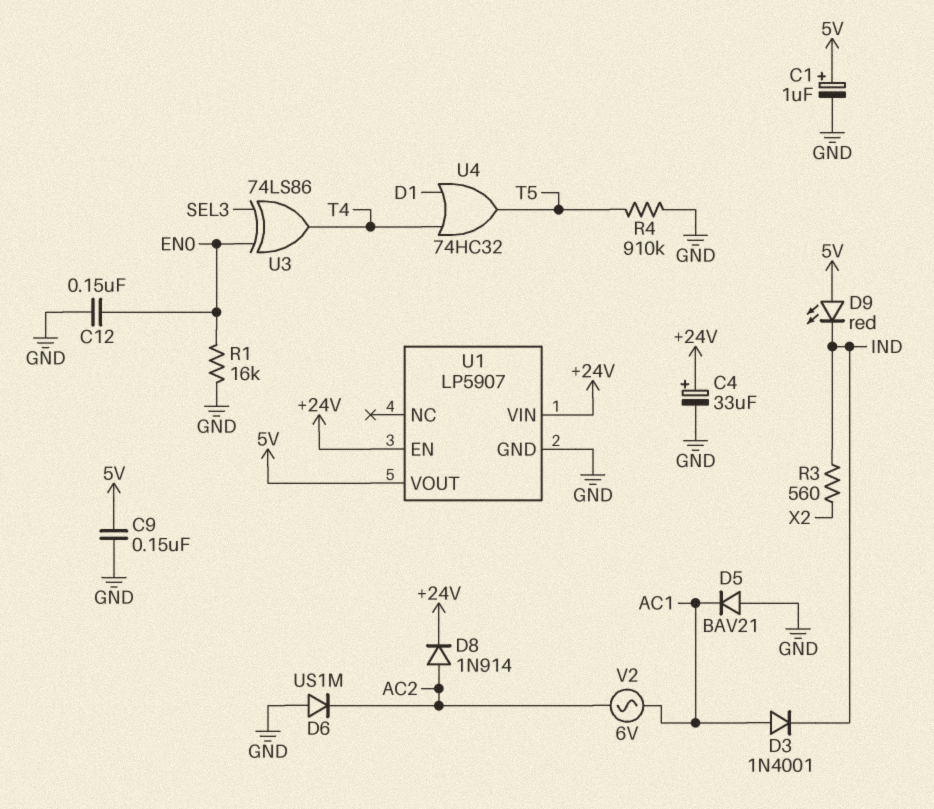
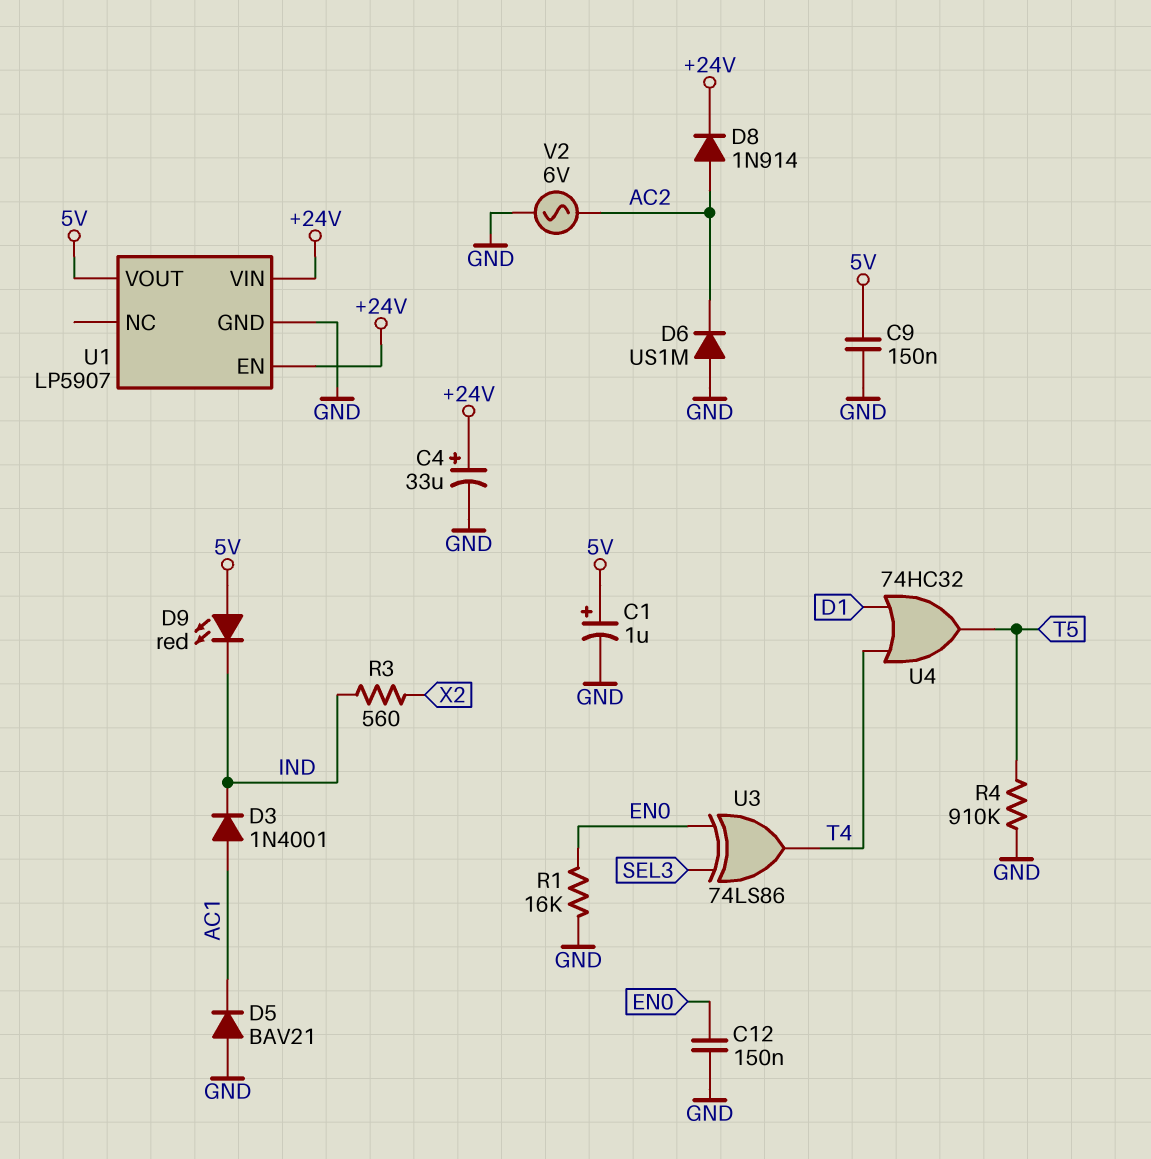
V2: AC 6V (AC1, AC2) -> AC 6V (AC2, GND)

